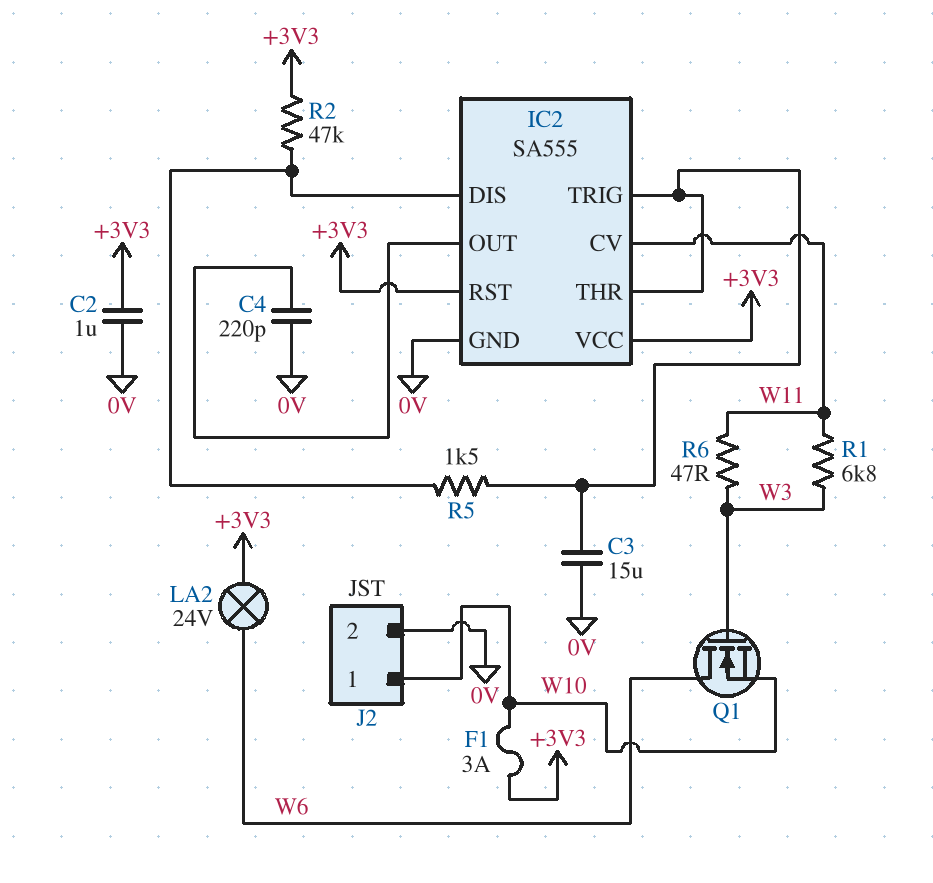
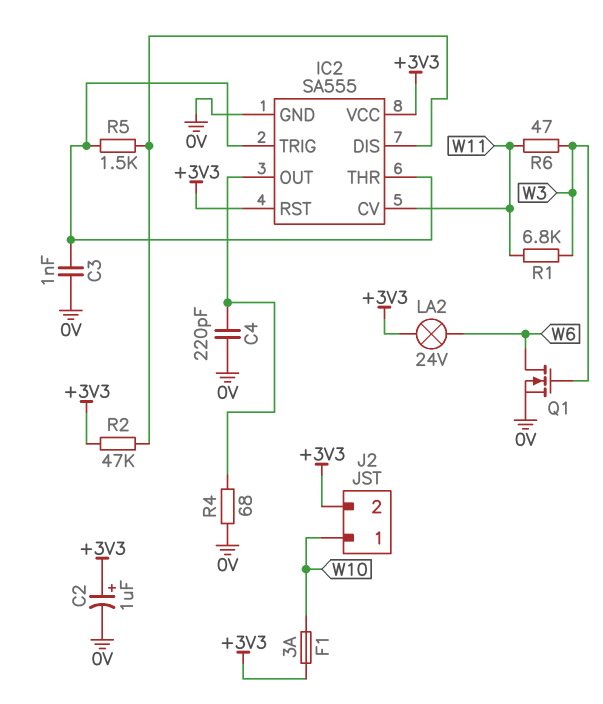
C2: 1uF (+3V3, 0V) -> 1uF (plus +3V3, minus 0V)
C3: 15uF (0V, IC2/THR) -> 1nF (0V, IC2/THR)
J2 pin 2: 0V -> +3V3
Q1: NMOS (G W3, D W6, S W10) -> NMOS (G W3, D W6, S 0V)
R4: none -> 68 (0V, IC2/OUT)

